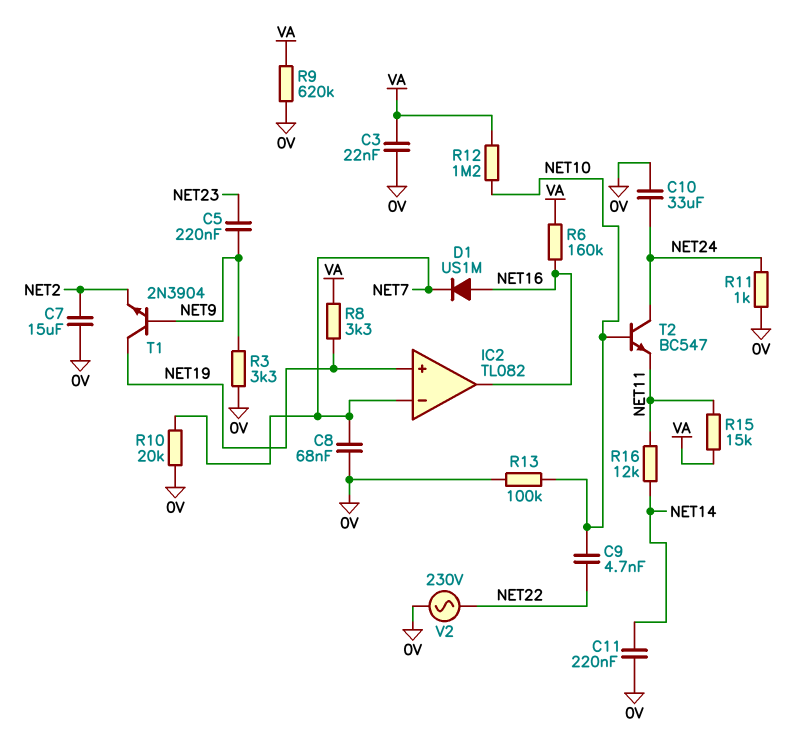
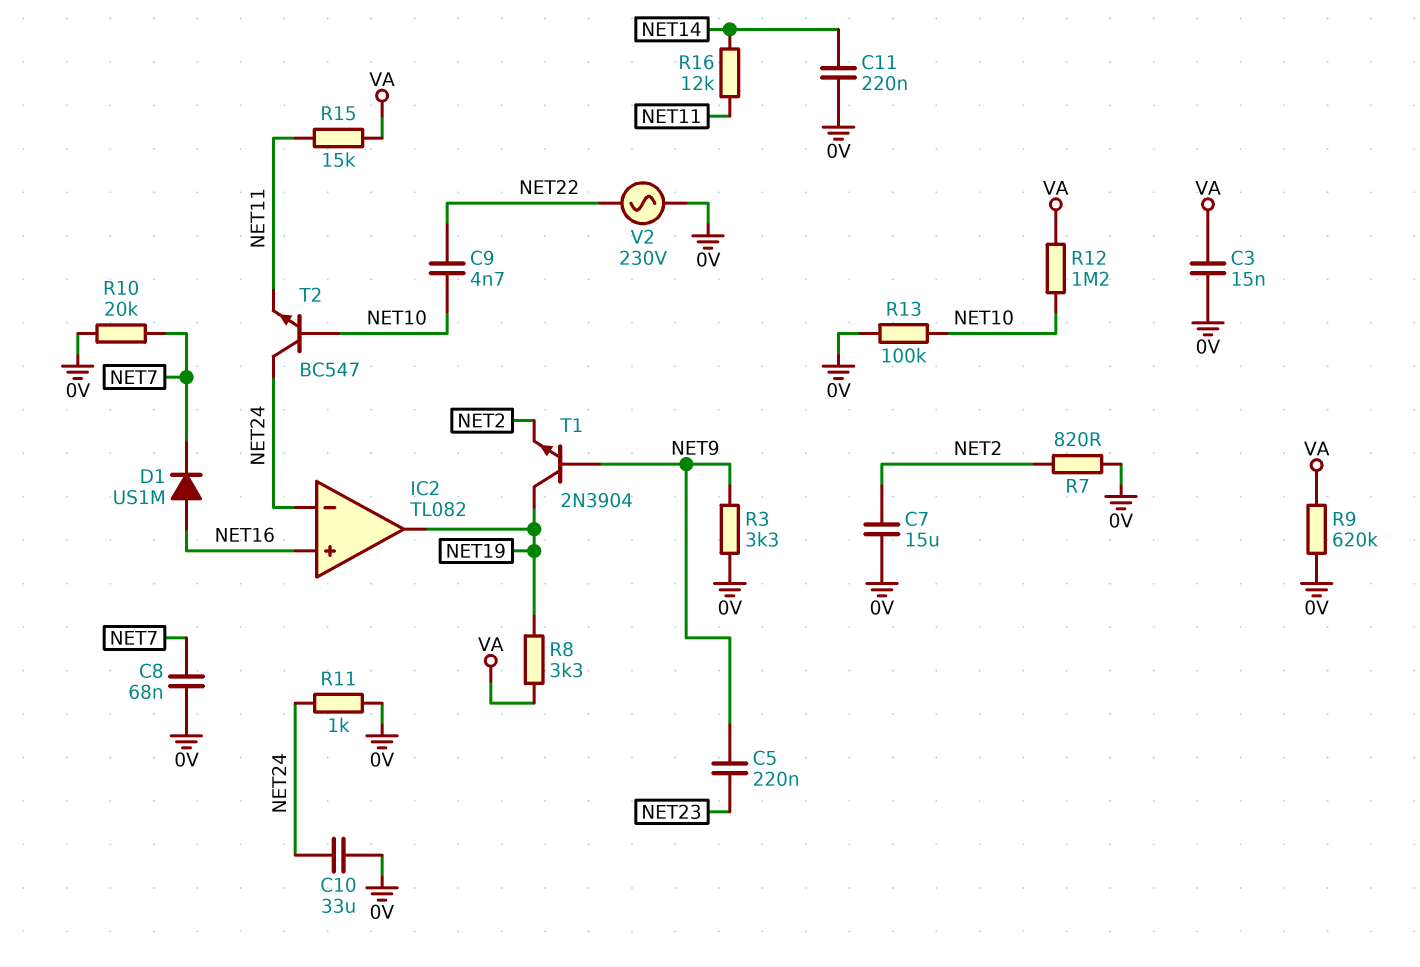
C3: 22nF (0V, VA) -> 15nF (0V, VA)
IC2 pin in+: NET19 -> NET16
IC2 pin in-: NET7 -> NET24
IC2 pin out: NET16 -> NET19
R6: 160k (NET16, VA) -> none
R7: none -> 820 (0V, NET2)

